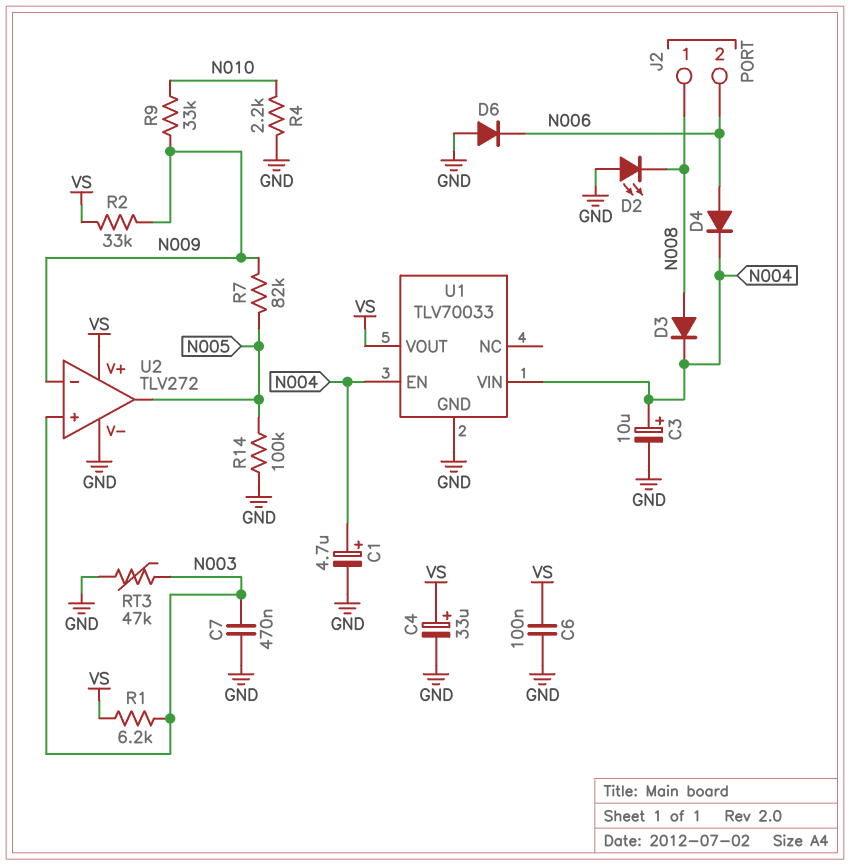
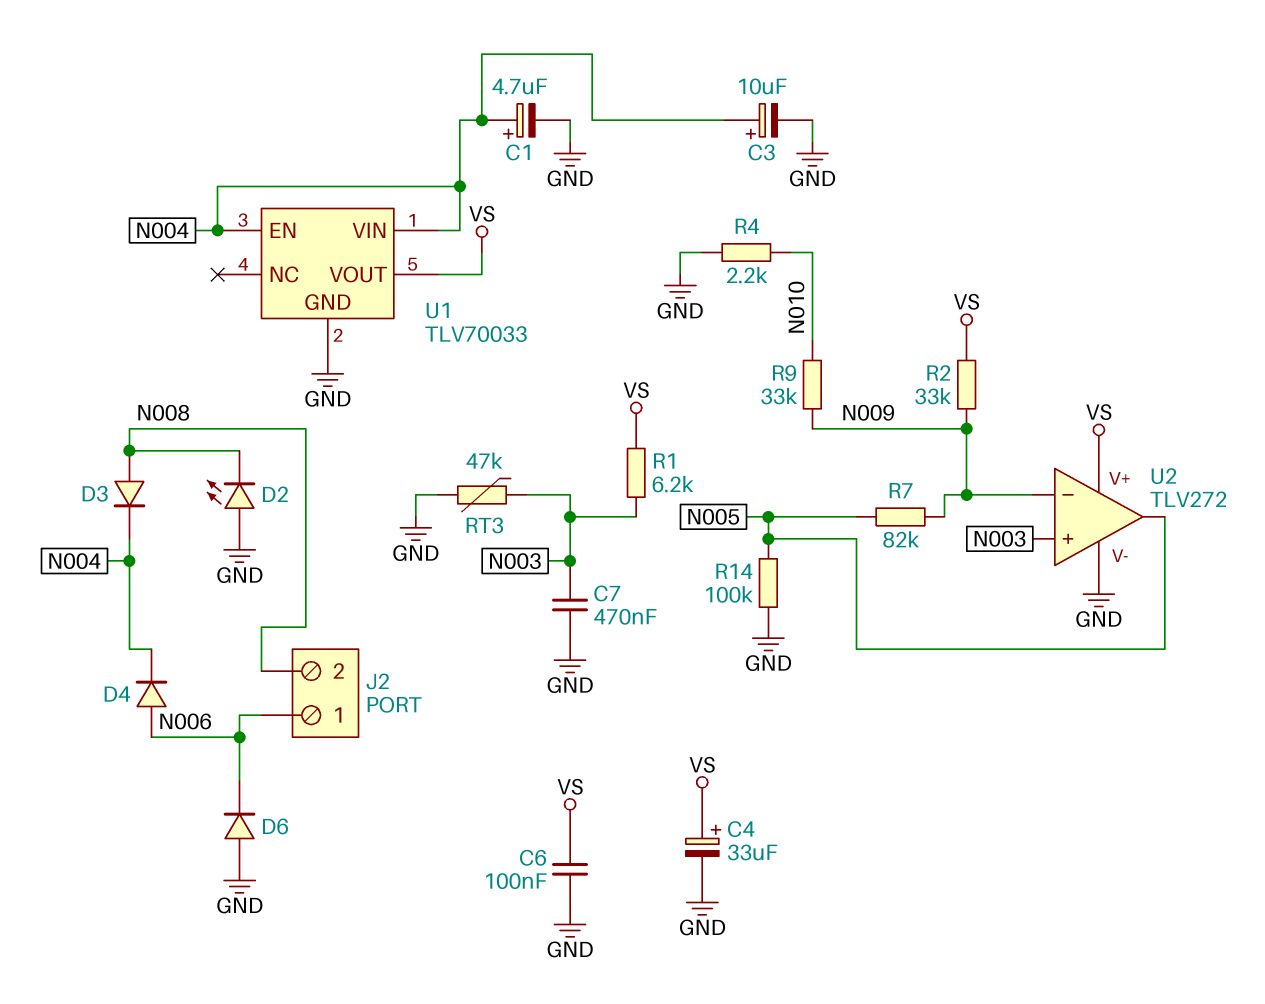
J2 pin 1: N008 -> N006
J2 pin 2: N006 -> N008

